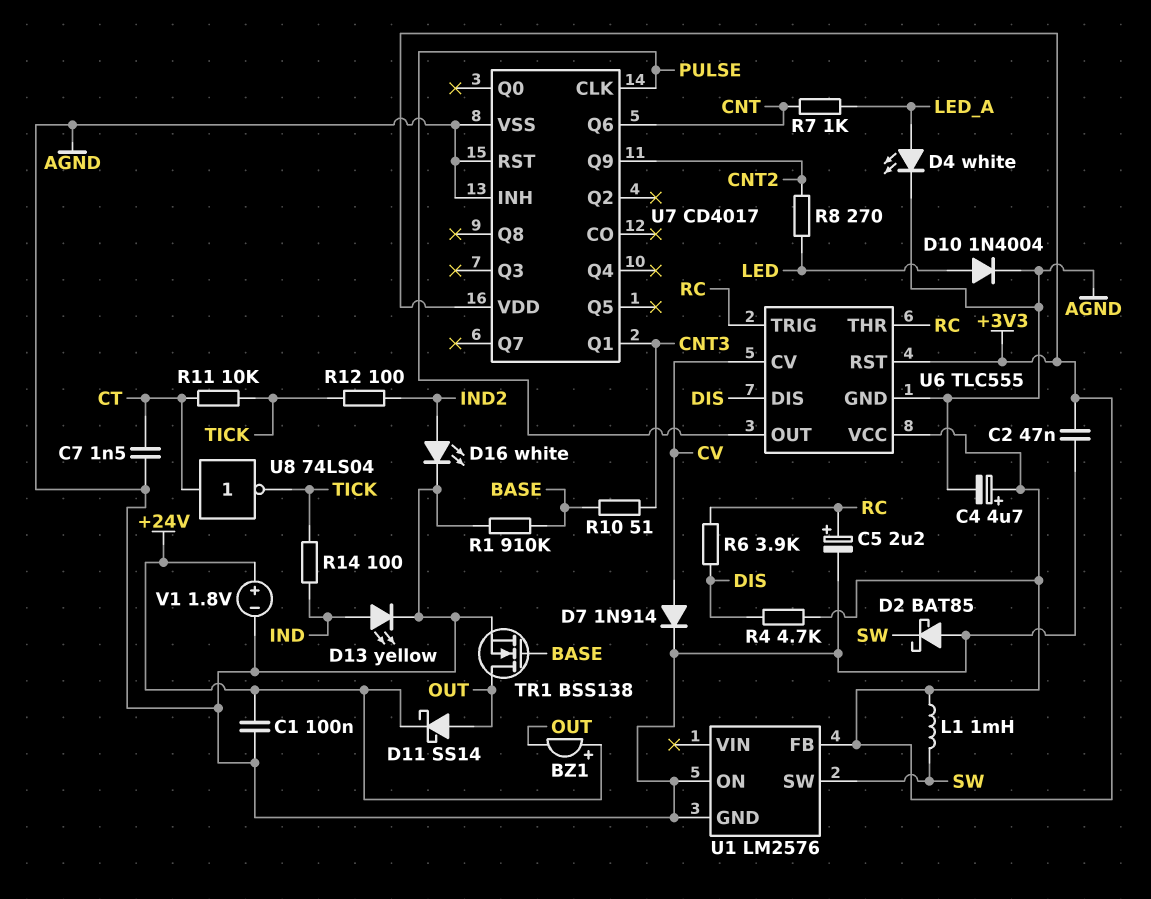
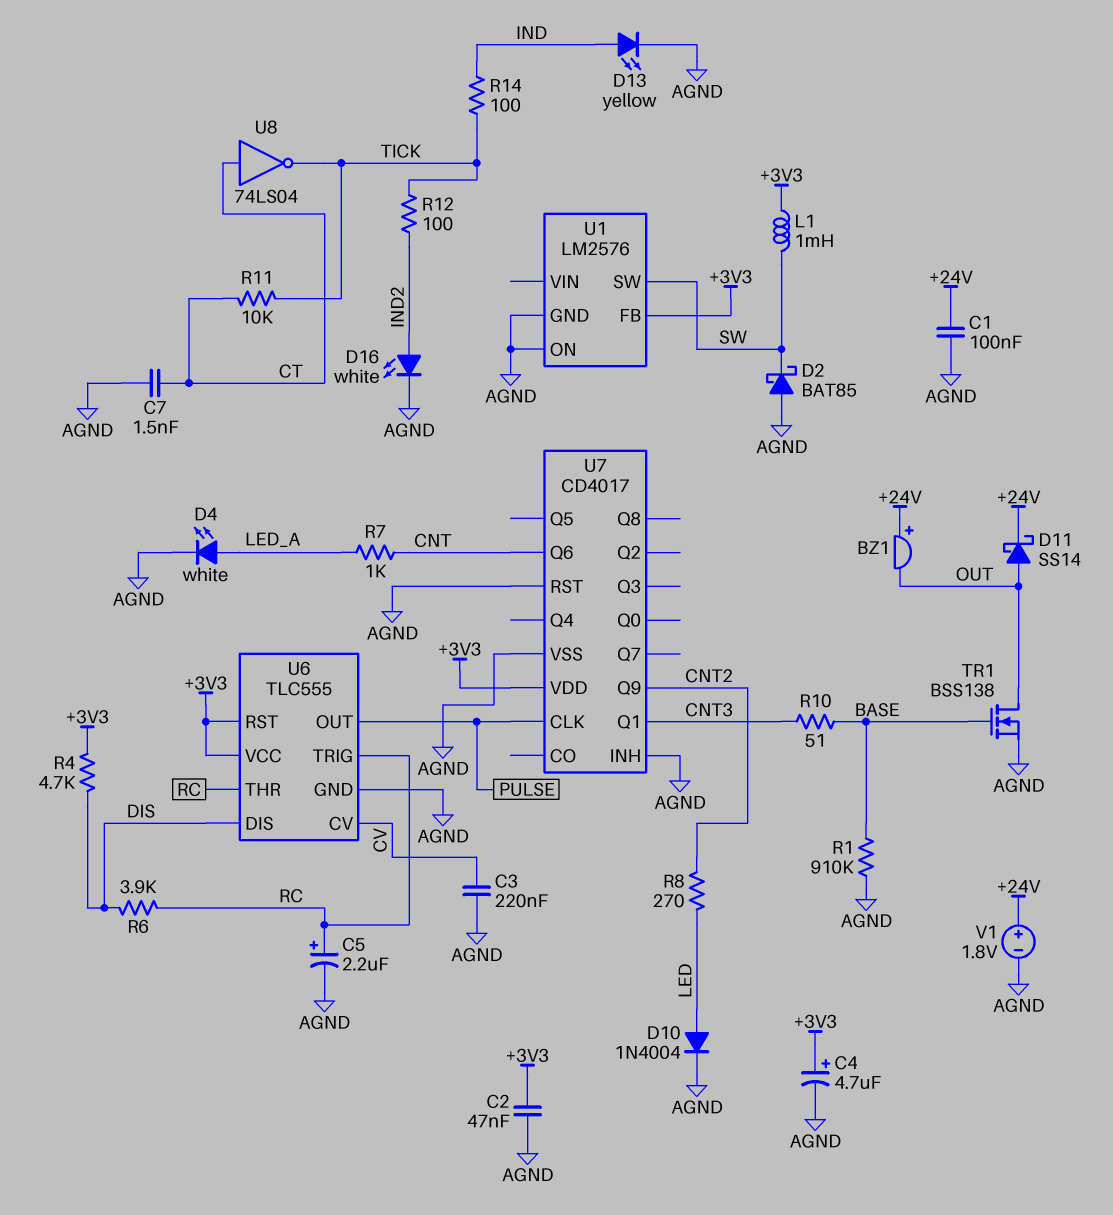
C3: none -> 220nF (AGND, CV)
D7: diode 1N914 (A CV, K AGND) -> none

